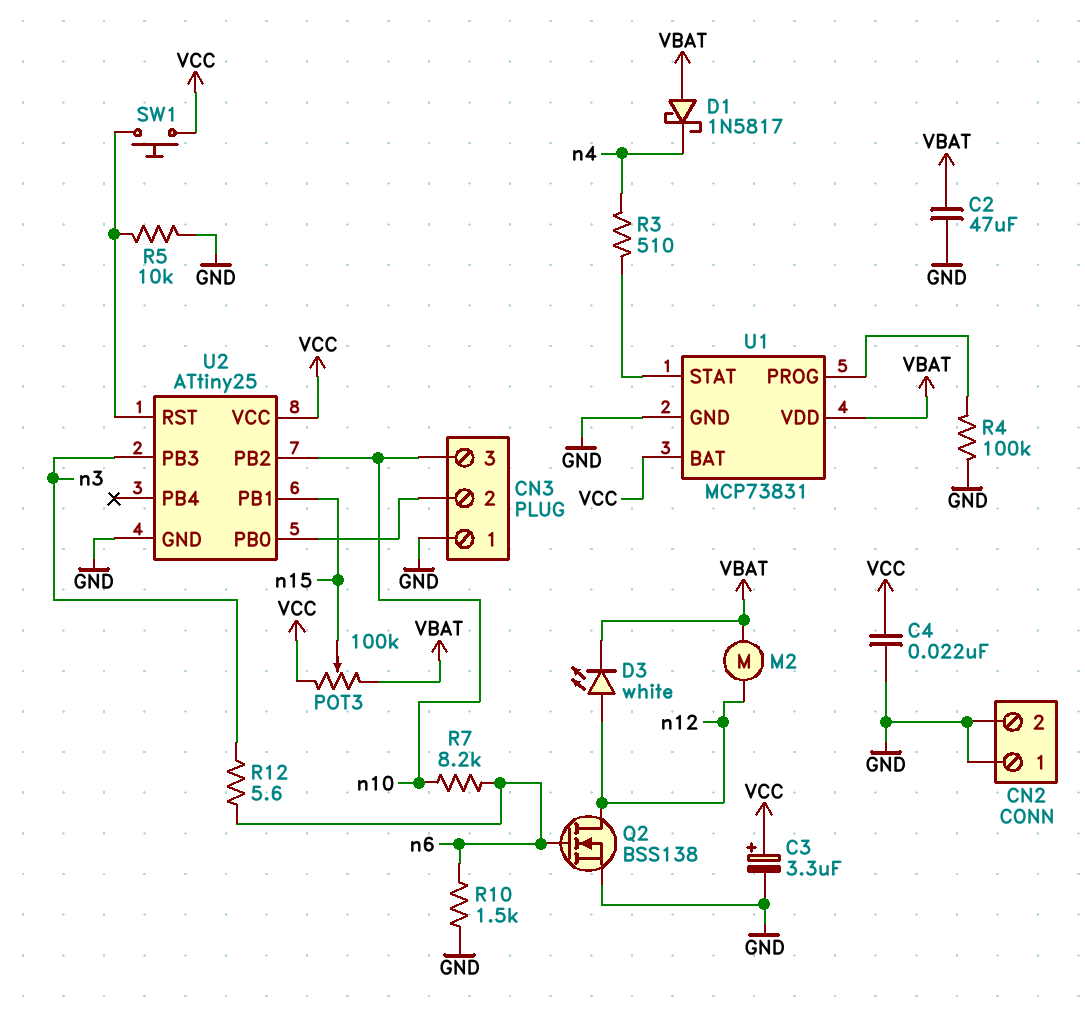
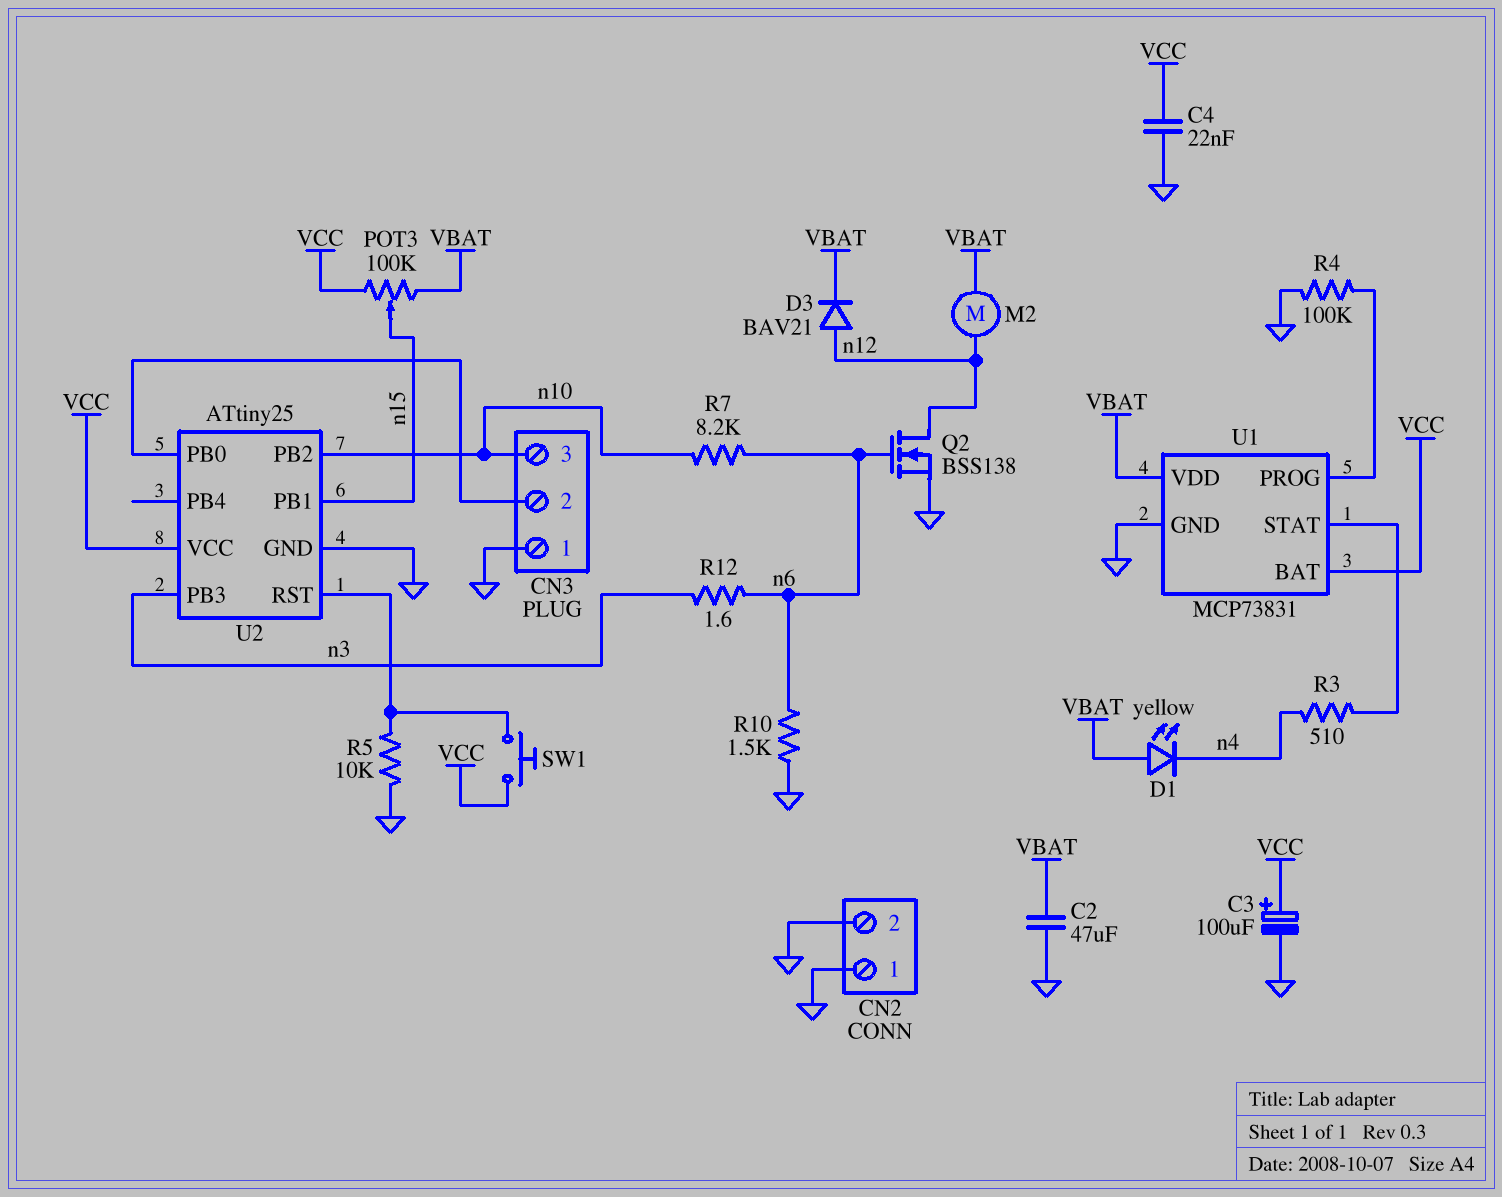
C3: 3.3uF (plus VCC, minus GND) -> 100uF (plus VCC, minus GND)
D1: schottky 1N5817 (A VBAT, K n4) -> LED yellow (A VBAT, K n4)
D3: LED white (A n12, K VBAT) -> diode BAV21 (A n12, K VBAT)
R12: 5.6 (n3, n6) -> 1.6 (n3, n6)

